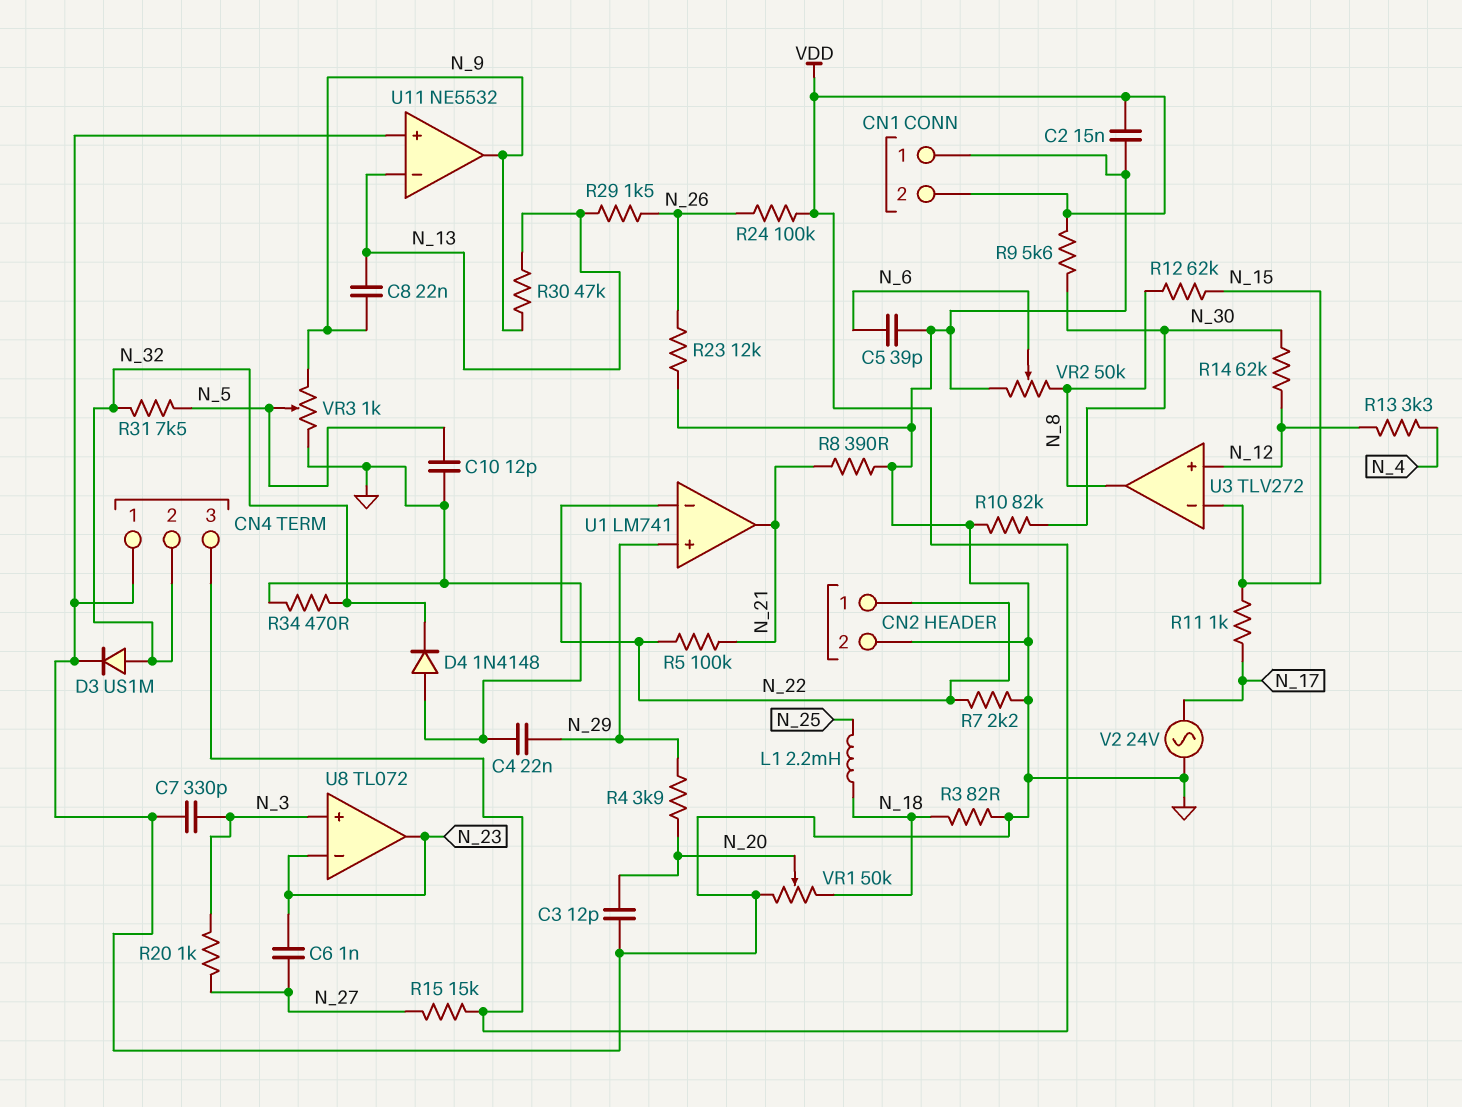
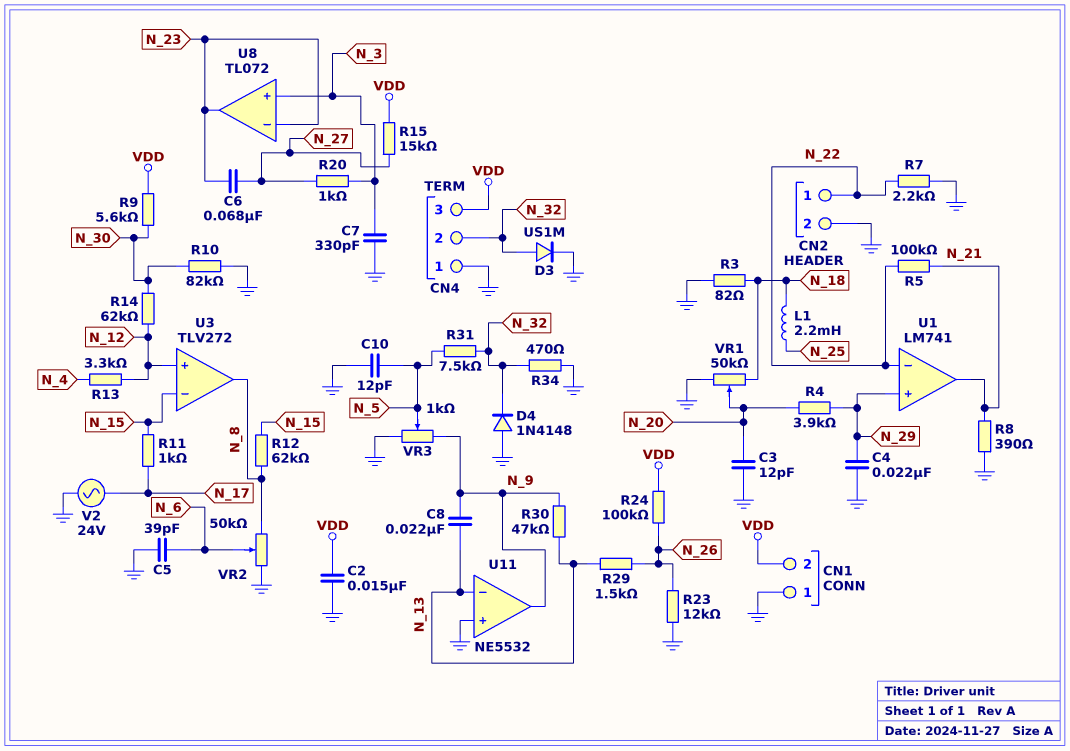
C6: 1nF (N_23, N_27) -> 68nF (N_23, N_27)

